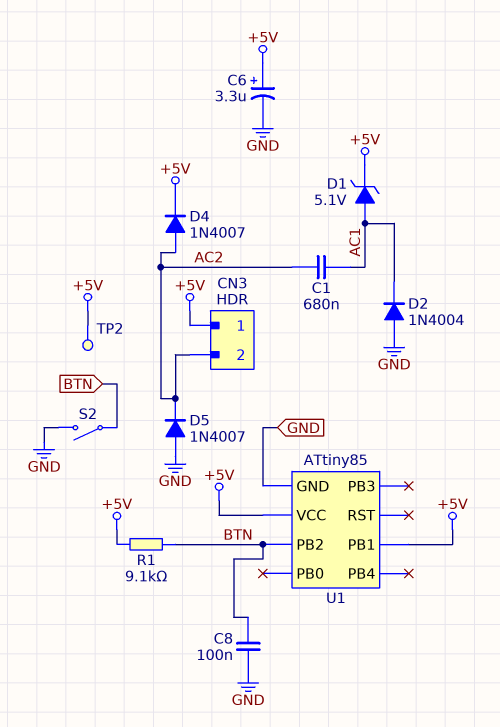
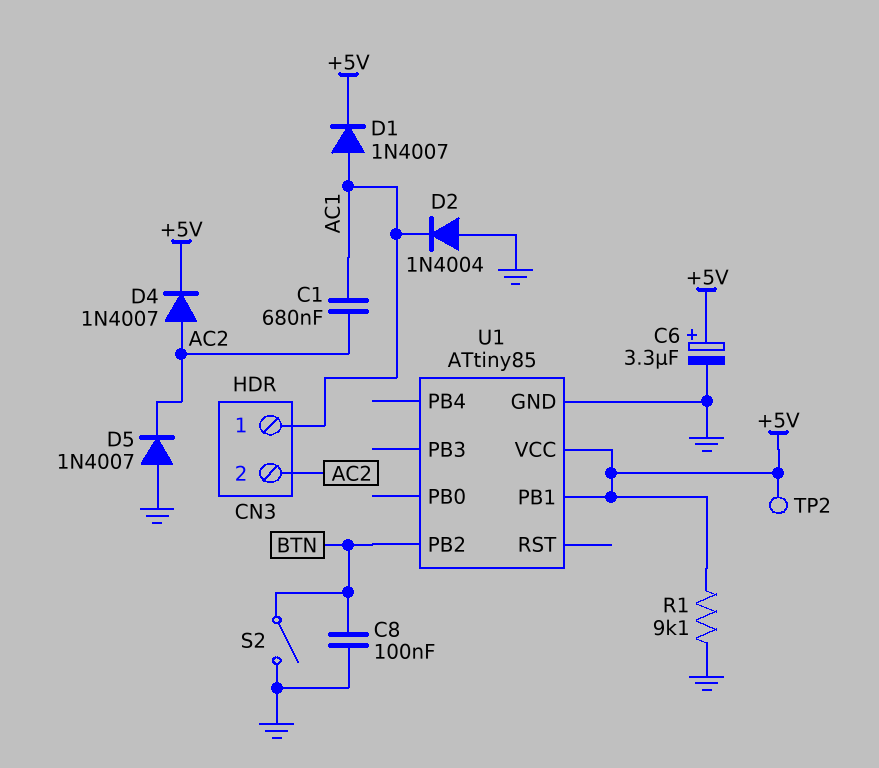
CN3 pin 1: +5V -> AC1
D1: zener 5.1V (A AC1, K +5V) -> diode 1N4007 (A AC1, K +5V)
R1: 9.1k (+5V, BTN) -> 9.1k (+5V, GND)

